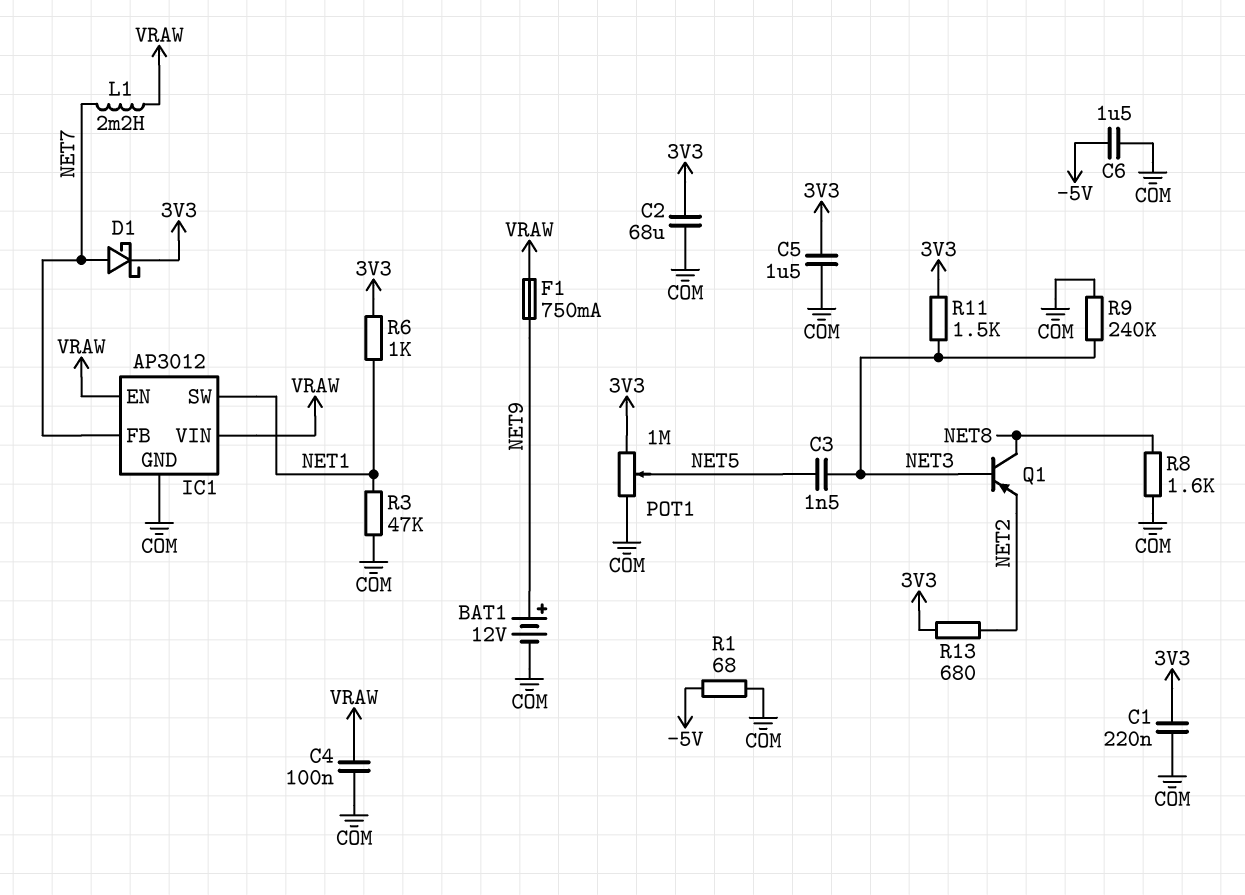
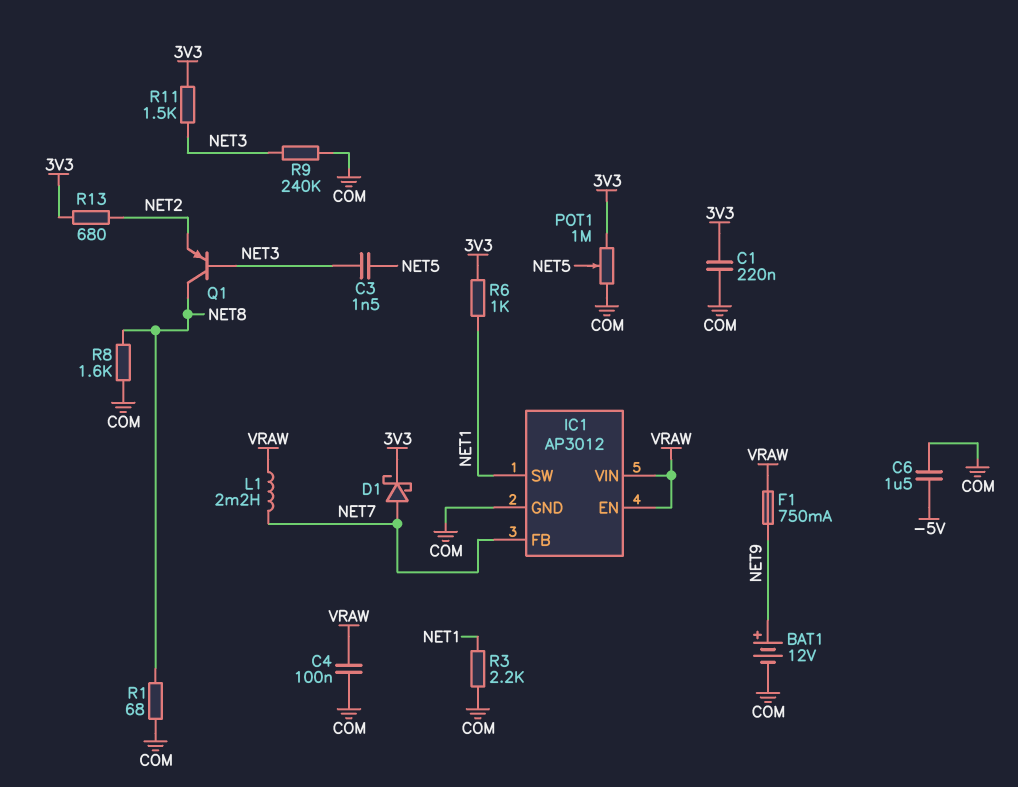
C2: 68uF (3V3, COM) -> none
C5: 1.5uF (3V3, COM) -> none
R1: 68 (-5V, COM) -> 68 (COM, NET8)
R3: 47k (COM, NET1) -> 2.2k (COM, NET1)

